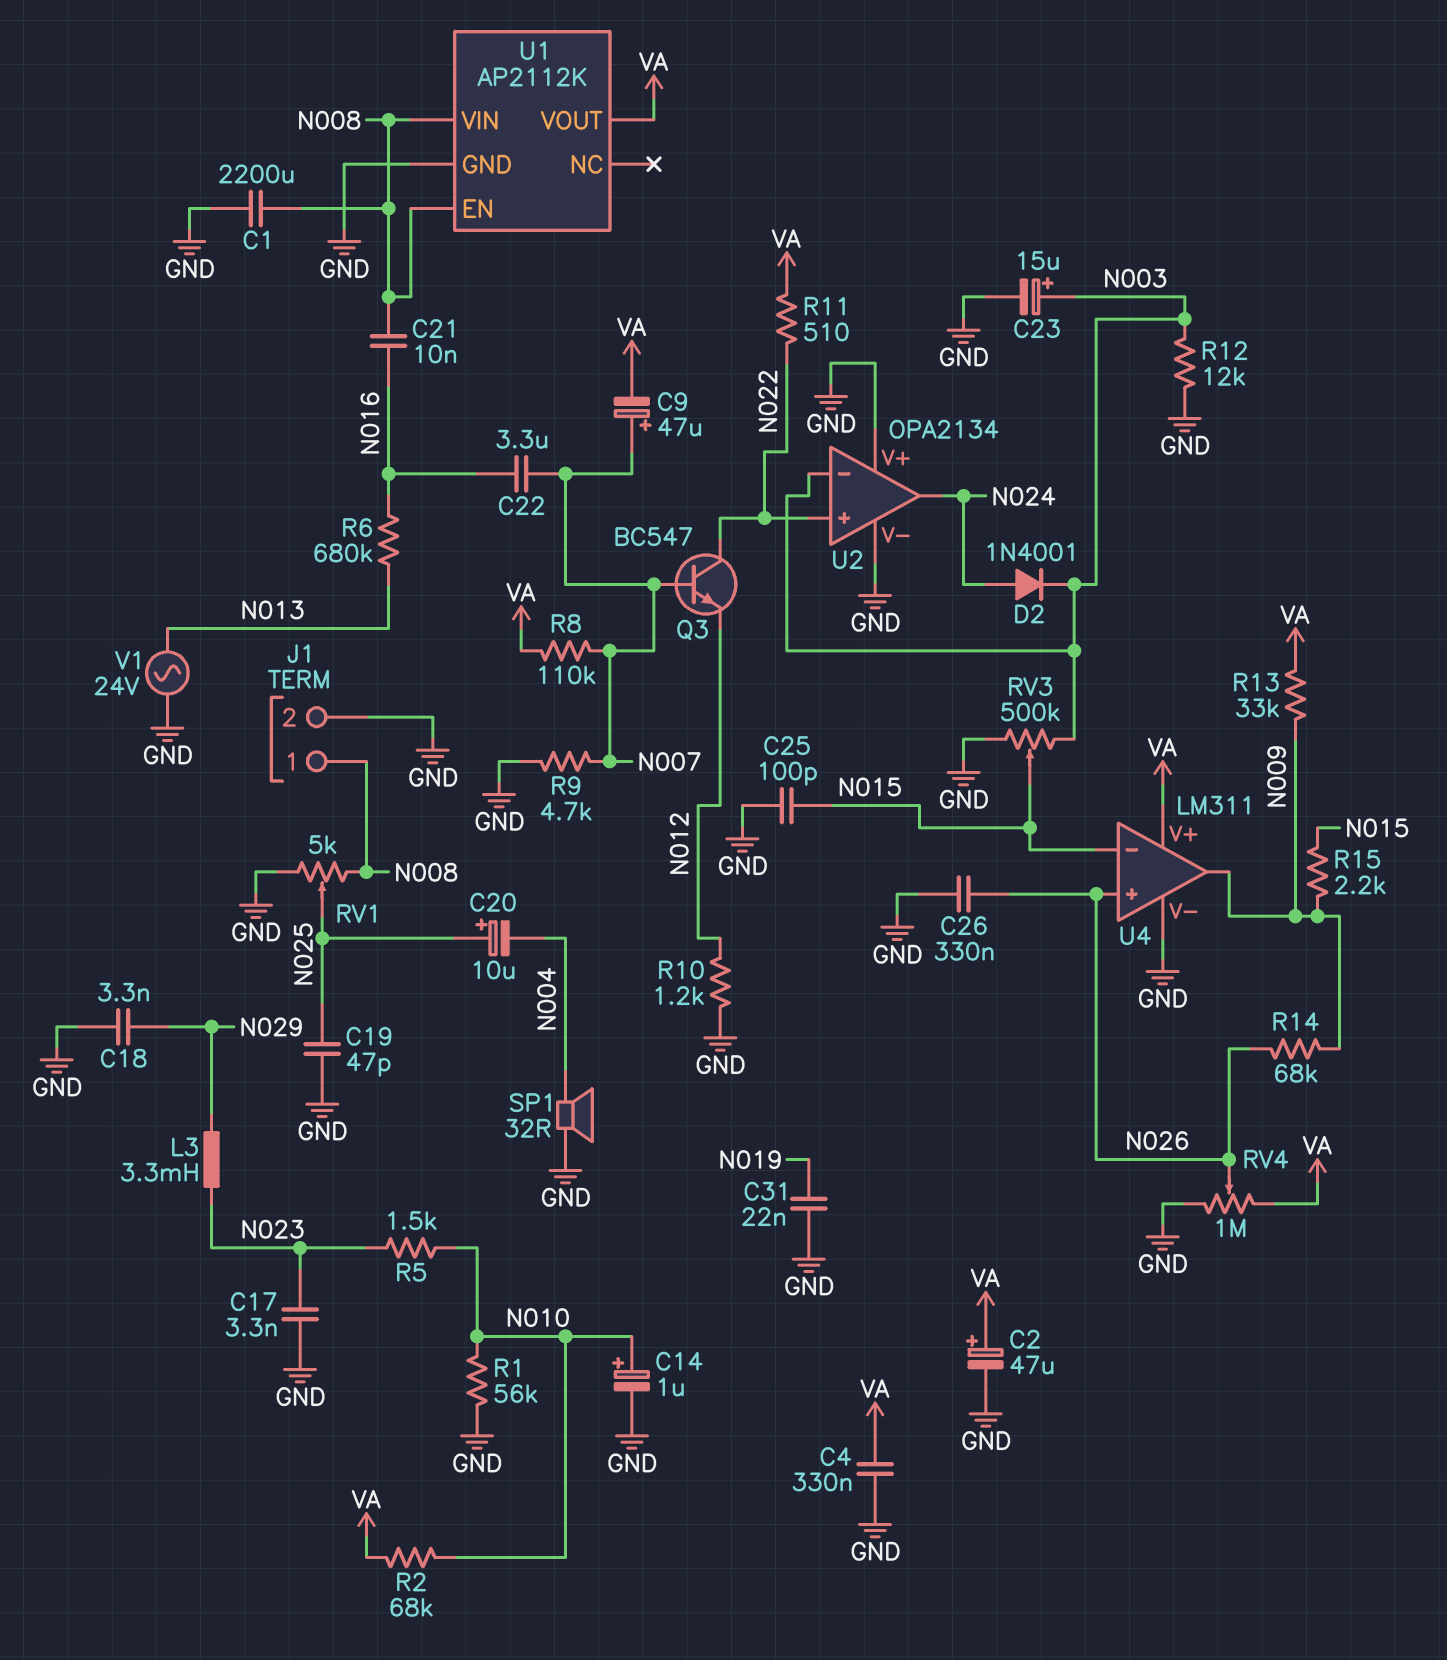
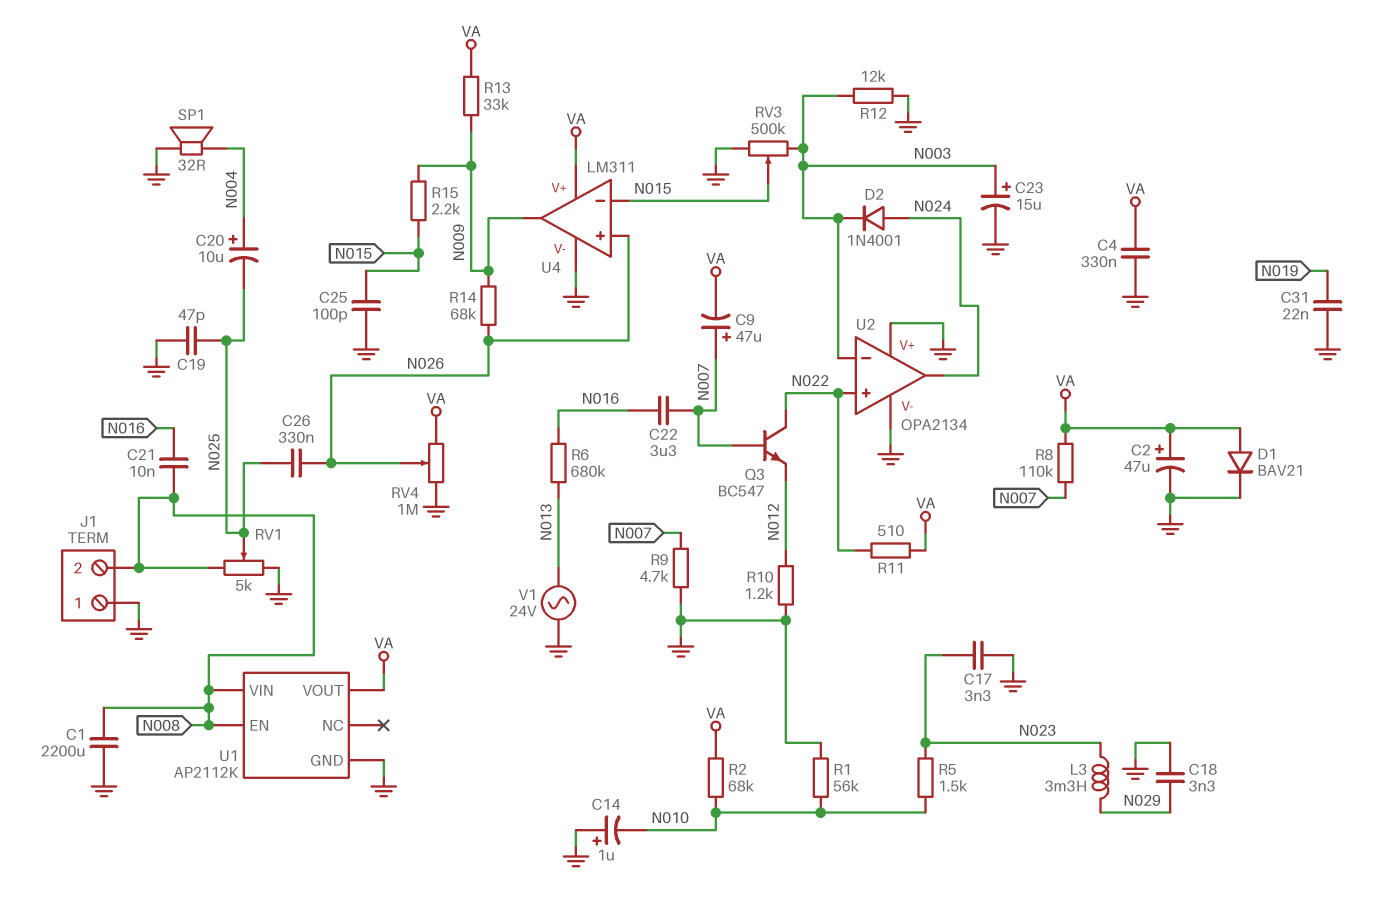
C14: 1uF (plus N010, minus GND) -> 1uF (plus GND, minus N010)
C20: 10uF (plus N025, minus N004) -> 10uF (plus N004, minus N025)
C26: 330nF (GND, N026) -> 330nF (N025, N026)
D1: none -> diode BAV21 (A VA, K GND)
J1 pin 1: N008 -> GND
J1 pin 2: GND -> N008

